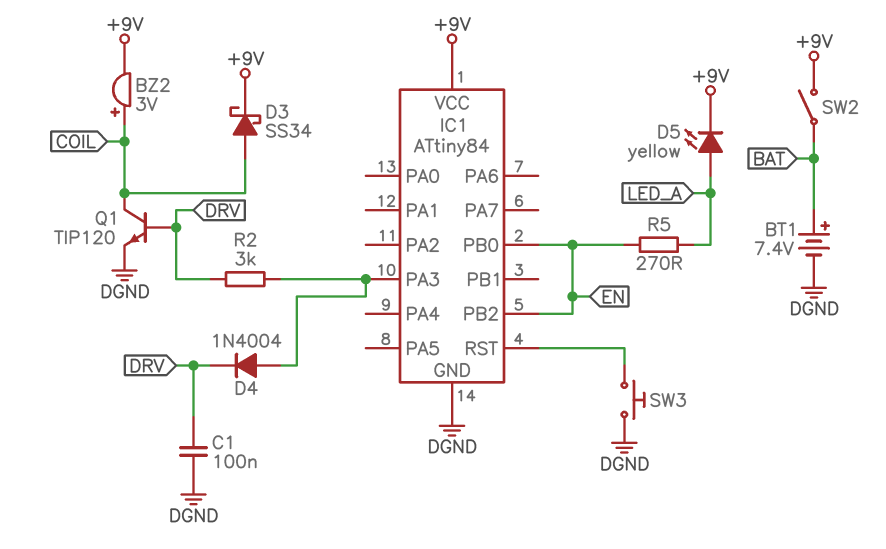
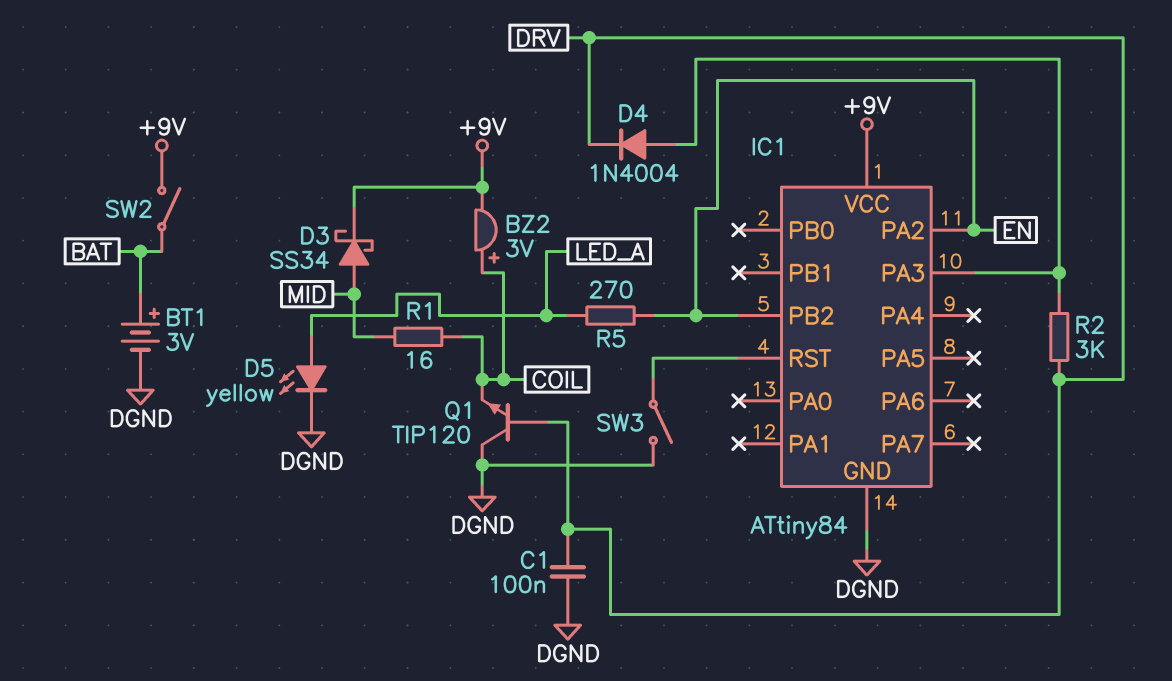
BT1: 7.4V (plus BAT, minus DGND) -> 3V (plus BAT, minus DGND)
D3: schottky SS34 (A COIL, K +9V) -> schottky SS34 (A MID, K +9V)
D5: LED yellow (A LED_A, K +9V) -> LED yellow (A LED_A, K DGND)
IC1 pin PA2: none -> EN
IC1 pin PB0: EN -> none
Q1: NPN TIP120 (B DRV, C COIL, E DGND) -> NPN TIP120 (B DRV, C DGND, E COIL)
R1: none -> 16 (COIL, MID)
SW3: button (DGND, IC1/RST) -> switch (DGND, IC1/RST)

